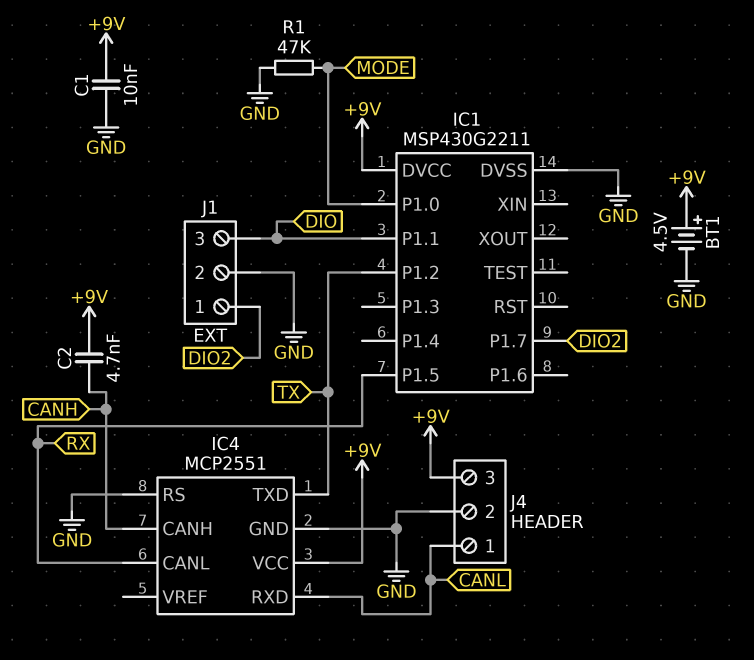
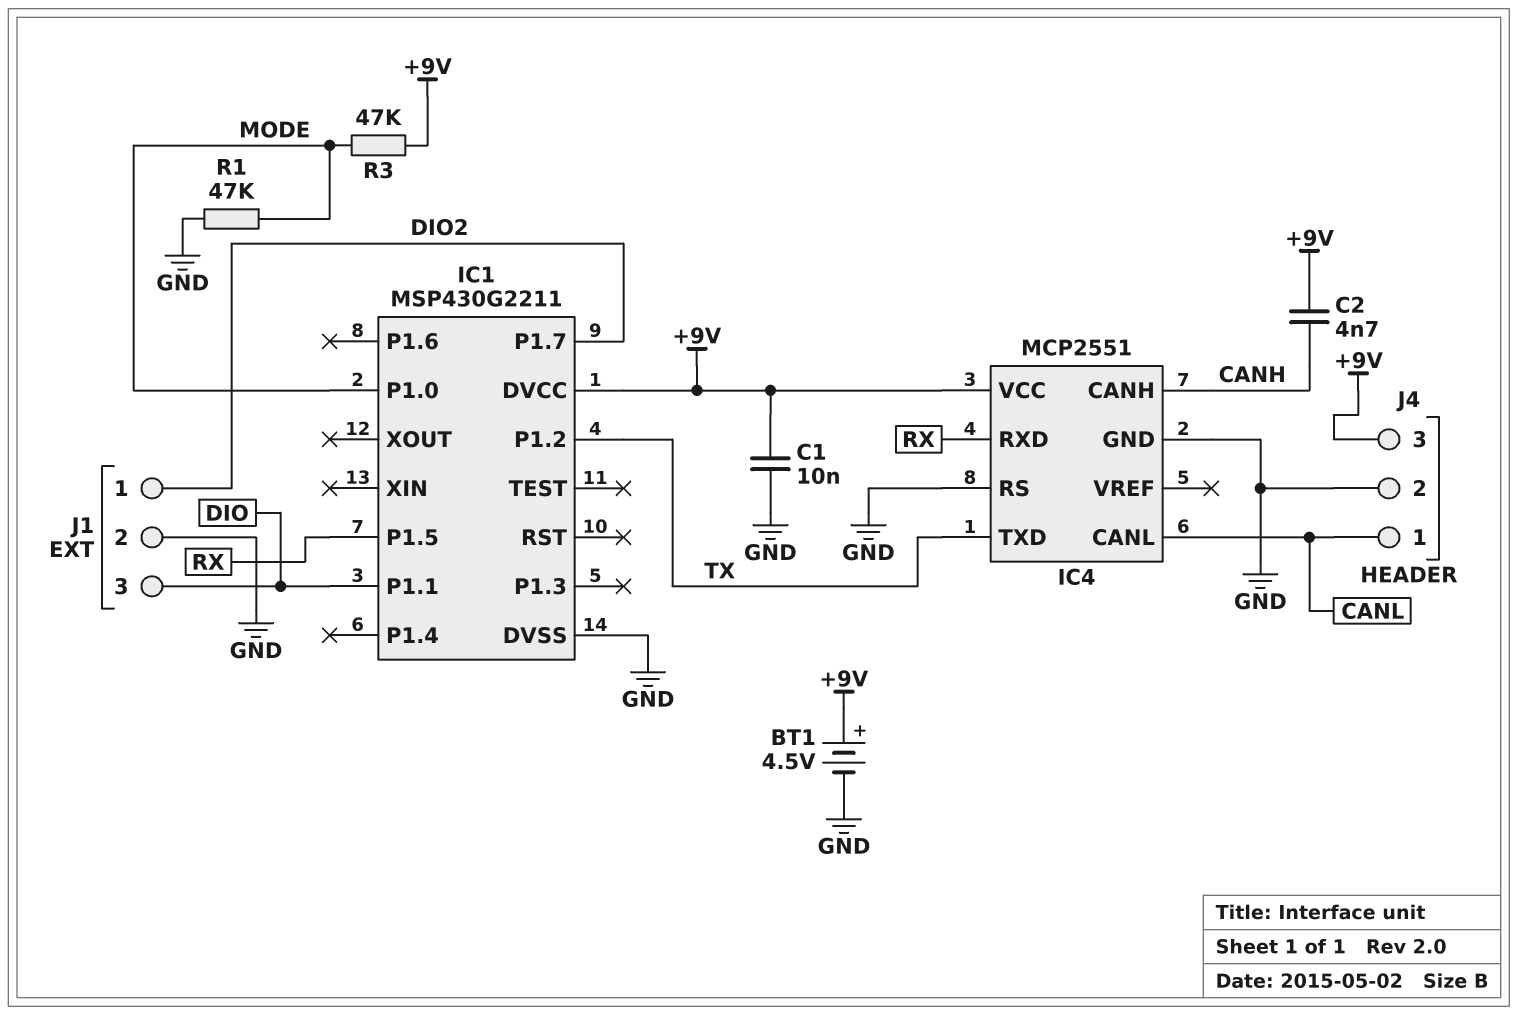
IC4 pin CANL: RX -> CANL
IC4 pin RXD: CANL -> RX
R3: none -> 47k (+9V, MODE)

